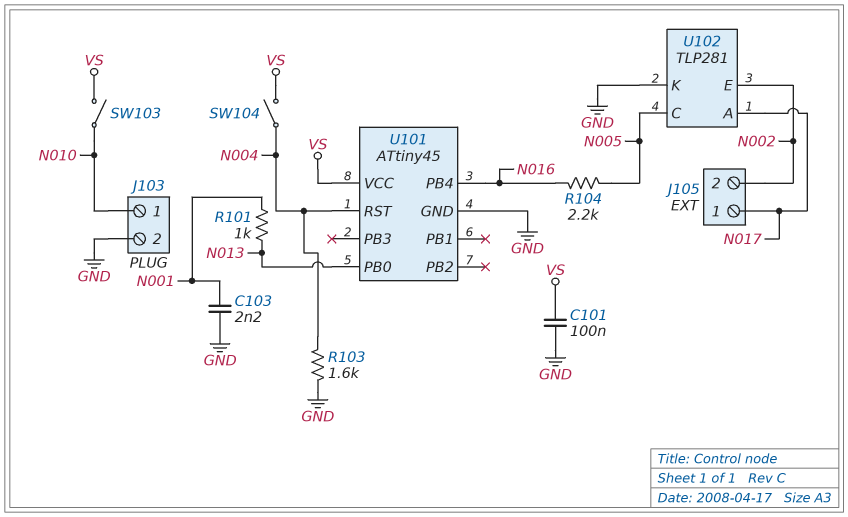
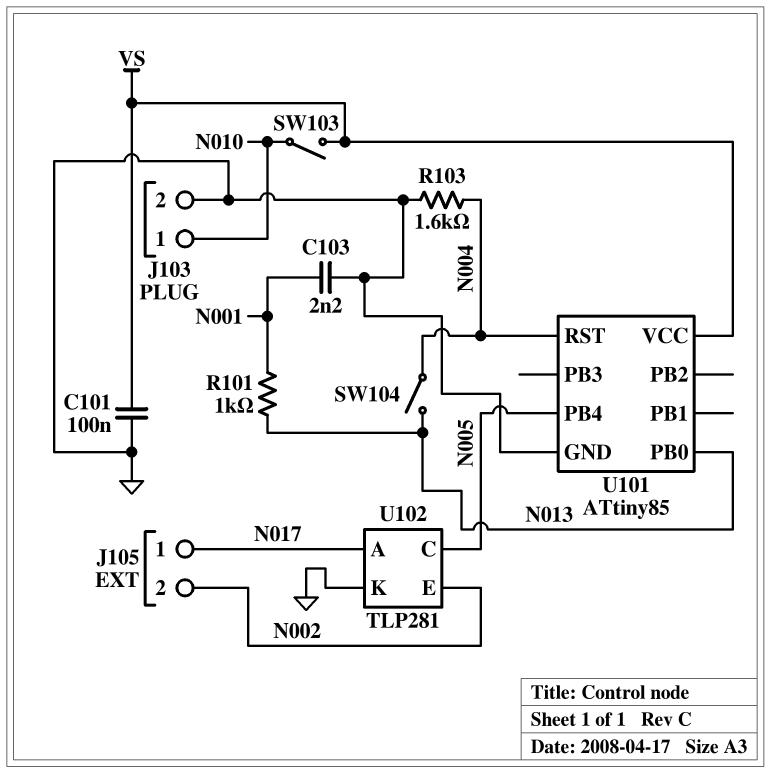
R104: 2.2k (N005, N016) -> none
SW104: switch (N004, VS) -> switch (N004, N013)
U101: ATtiny45 -> ATtiny85
U101 pin PB4: N016 -> N005

